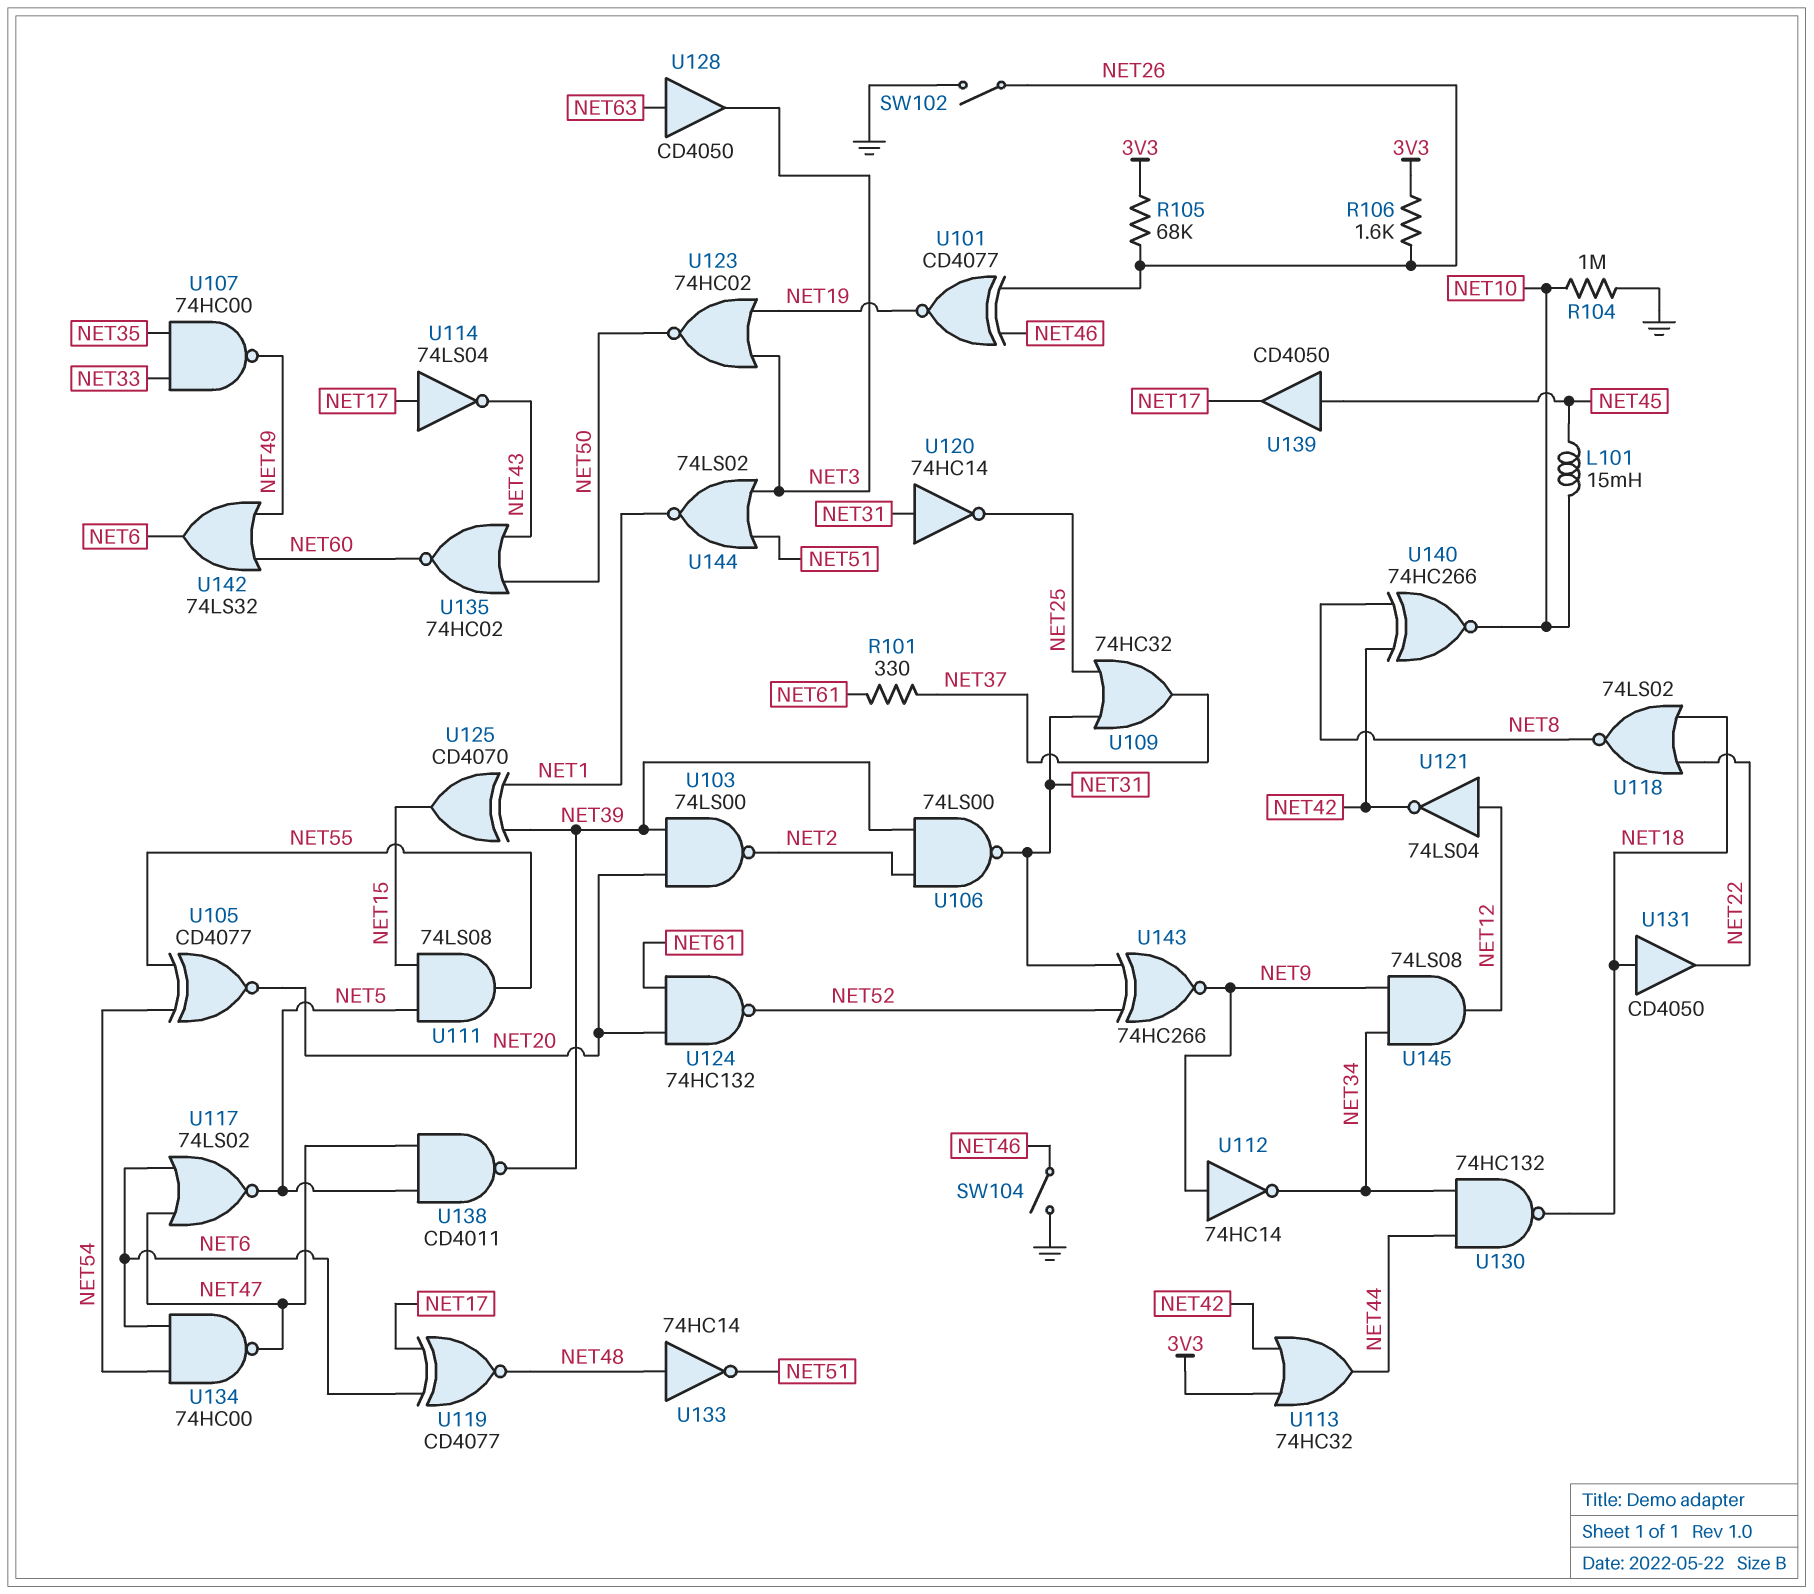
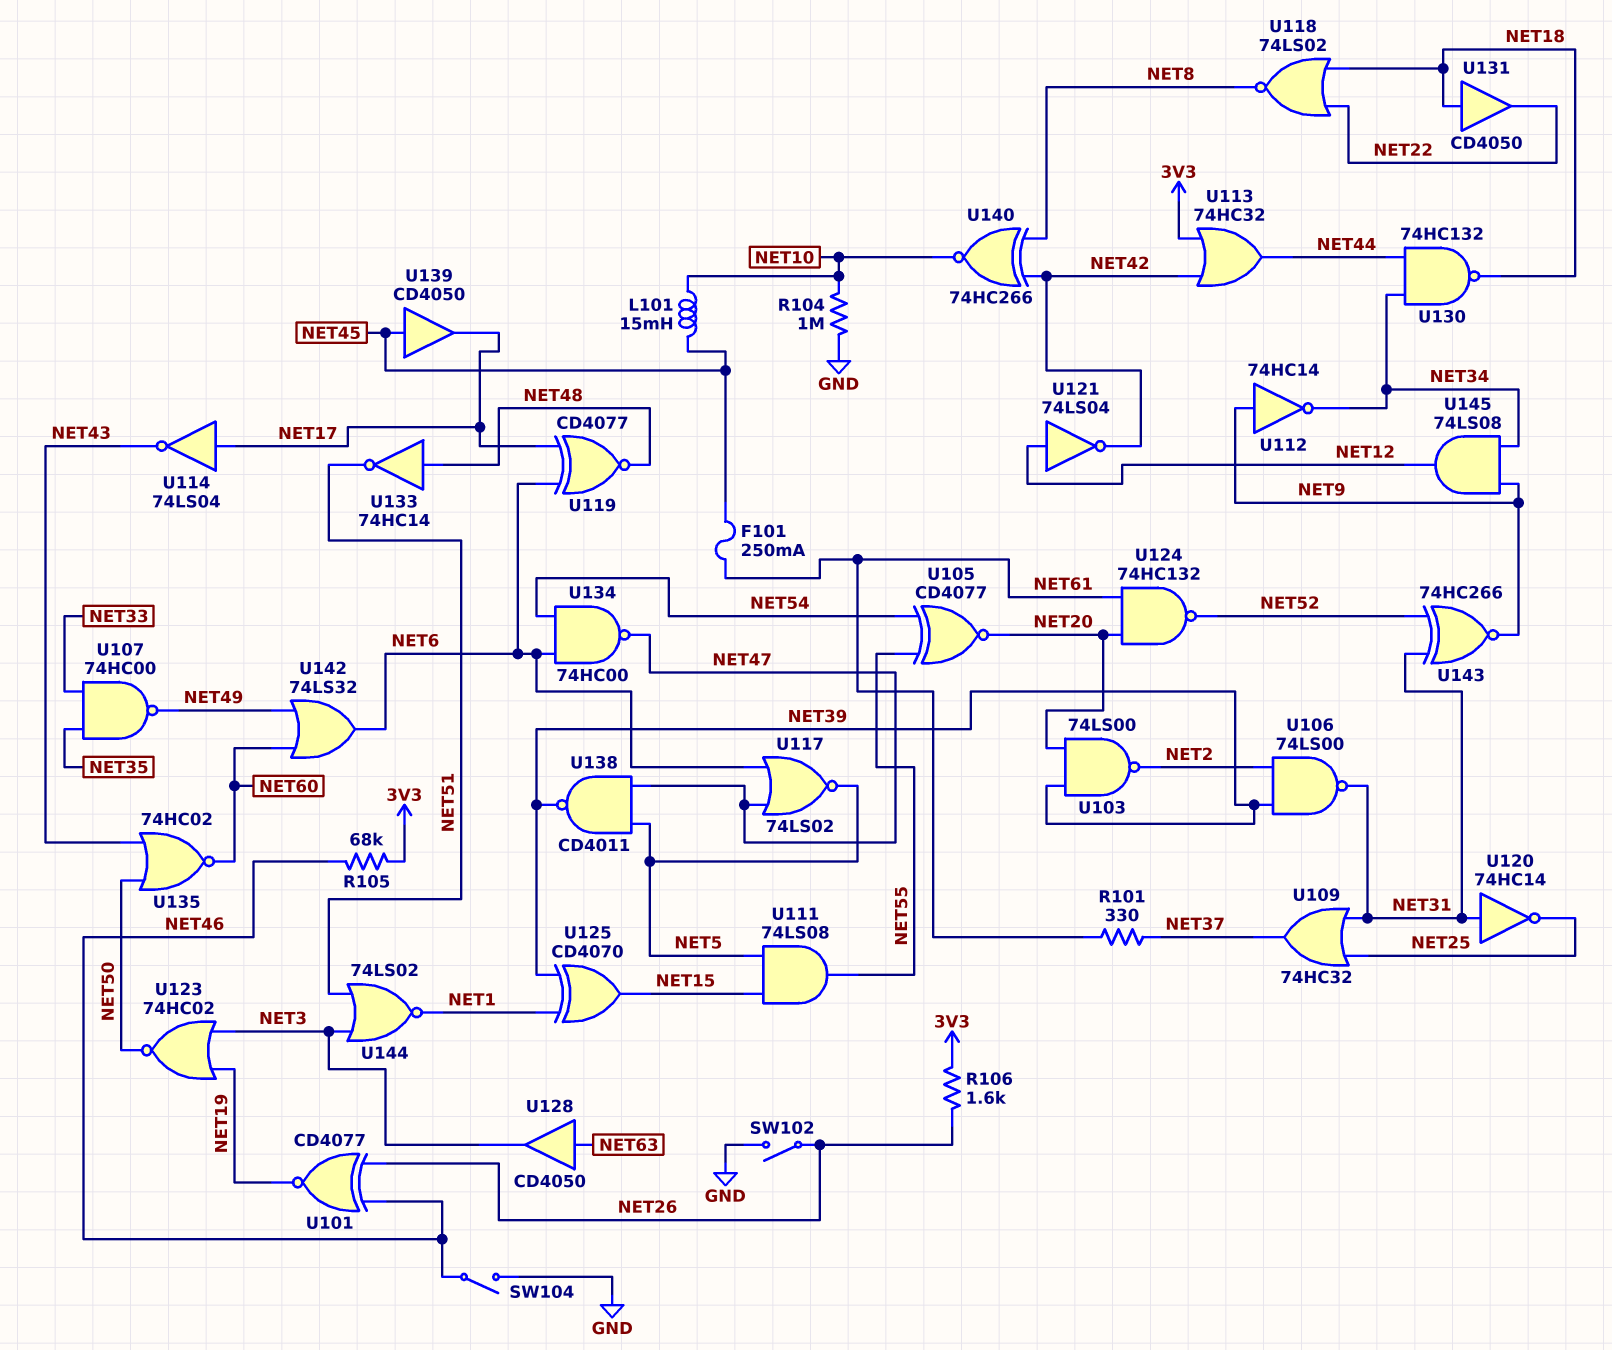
F101: none -> 250mA (NET45, NET61)
R105: 68k (3V3, NET26) -> 68k (3V3, NET46)

